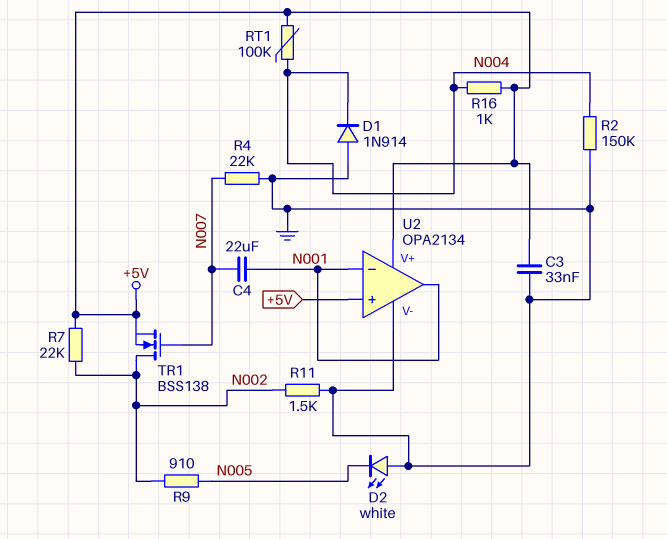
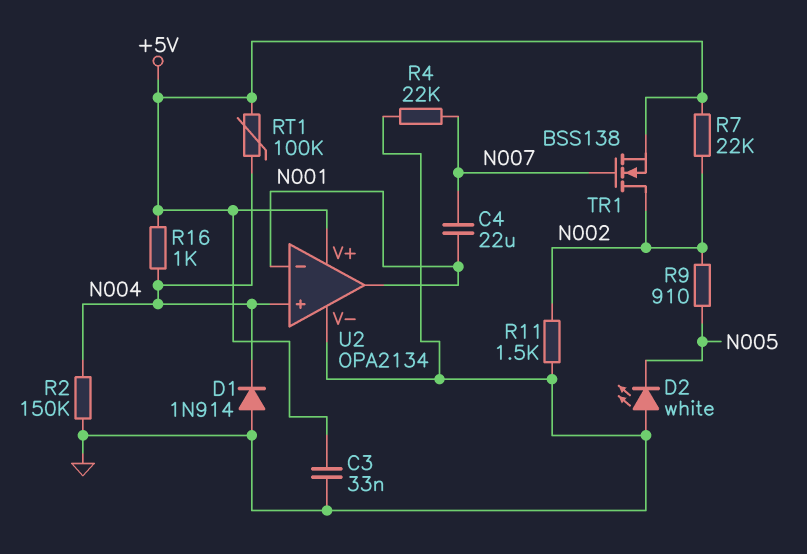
U2 pin in+: +5V -> N004

